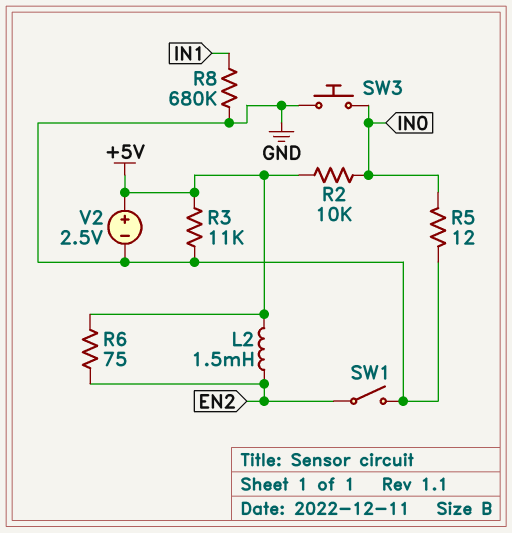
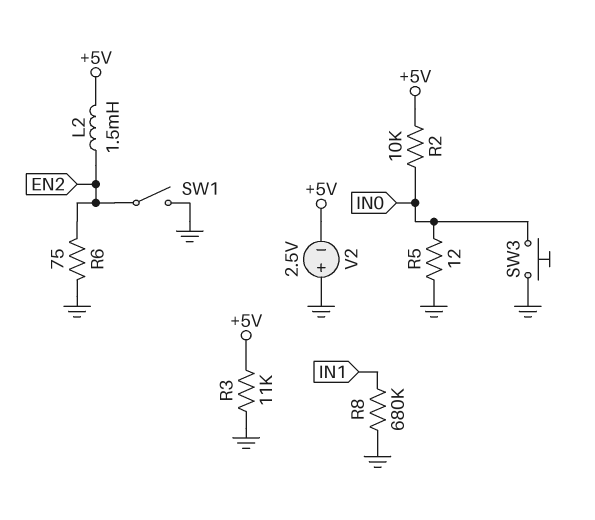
R6: 75 (+5V, EN2) -> 75 (EN2, GND)
V2: 2.5V (plus +5V, minus GND) -> 2.5V (plus GND, minus +5V)

